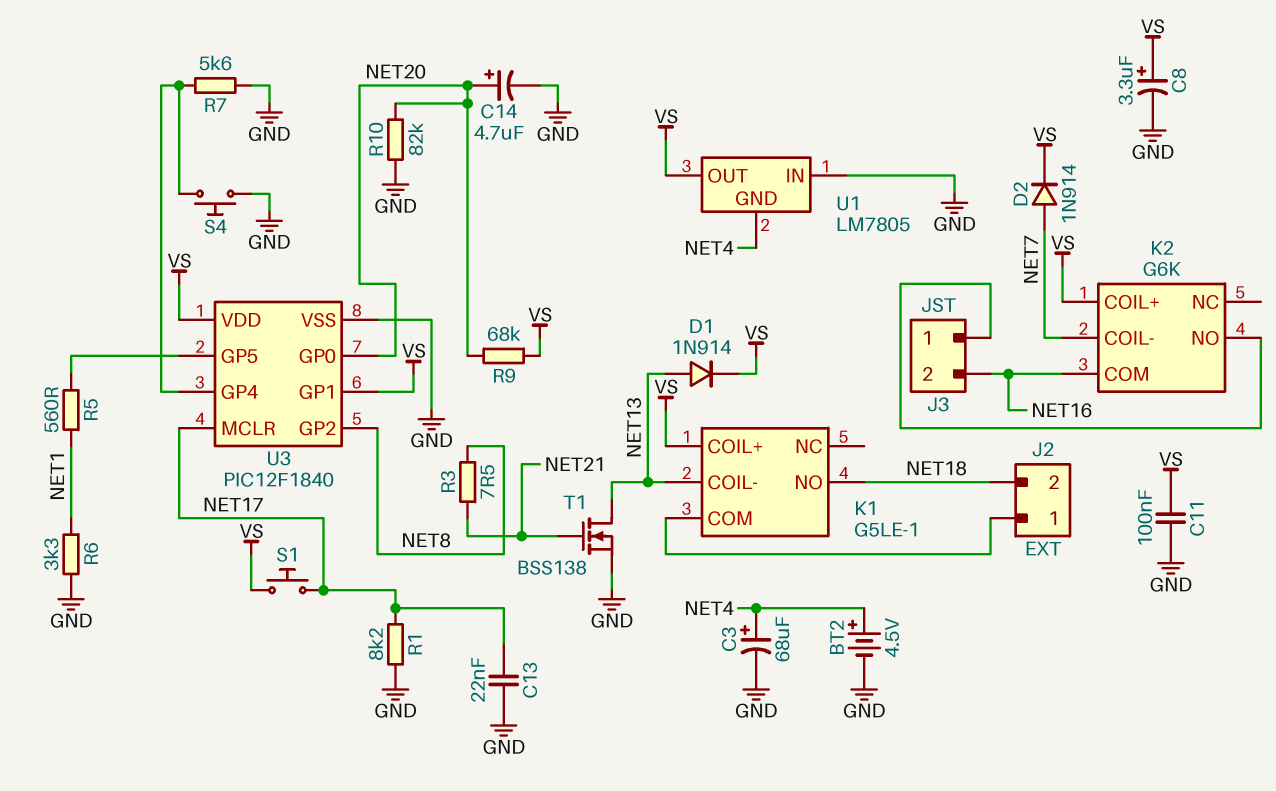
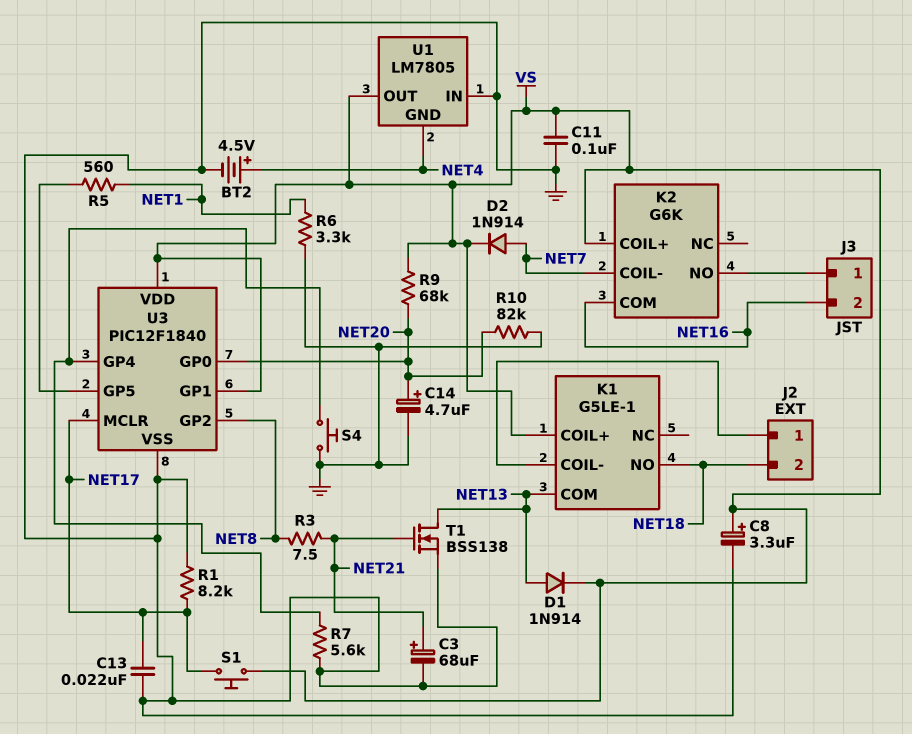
C3: 68uF (plus NET4, minus GND) -> 68uF (plus NET21, minus GND)
K1 pin COIL-: NET13 -> J2/1
K1 pin COM: J2/1 -> NET13

